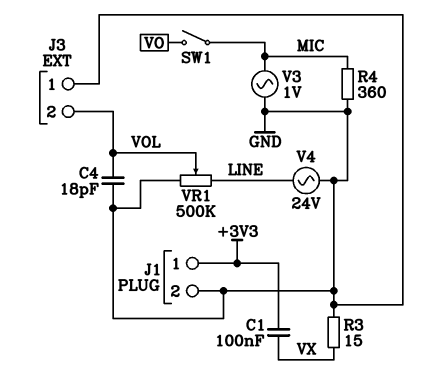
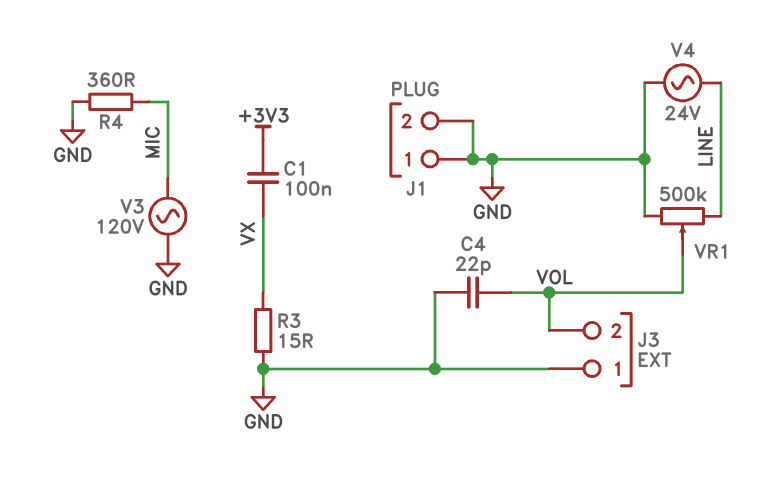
C4: 18pF (GND, VOL) -> 22pF (GND, VOL)
J1 pin 1: +3V3 -> GND
SW1: switch (MIC, VO) -> none
V3: AC 1V (GND, MIC) -> AC 120V (GND, MIC)

